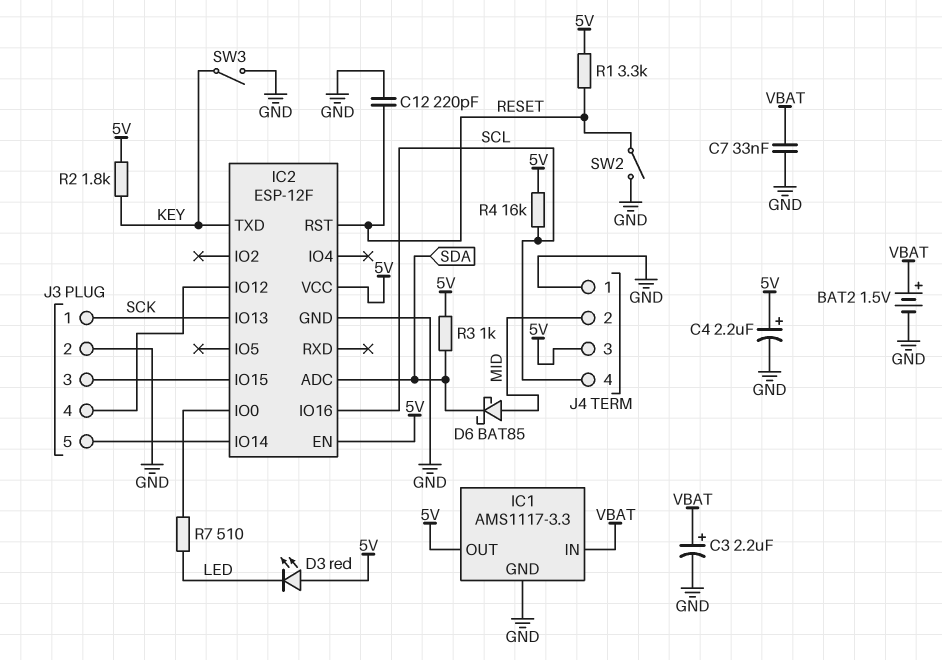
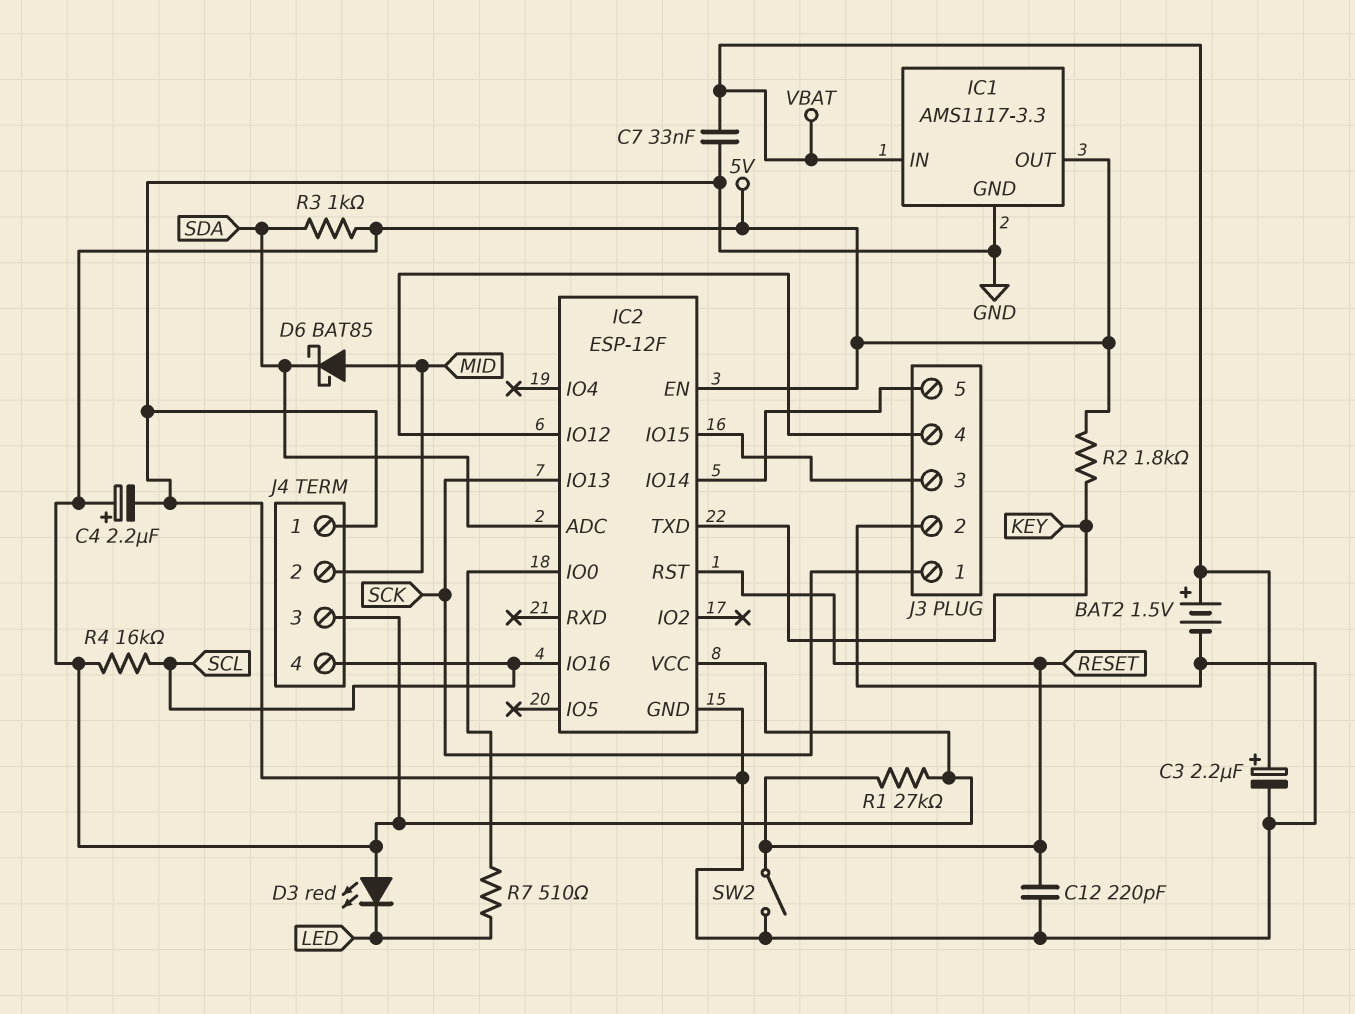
R1: 3.3k (5V, RESET) -> 27k (5V, RESET)
SW3: switch (GND, KEY) -> none

